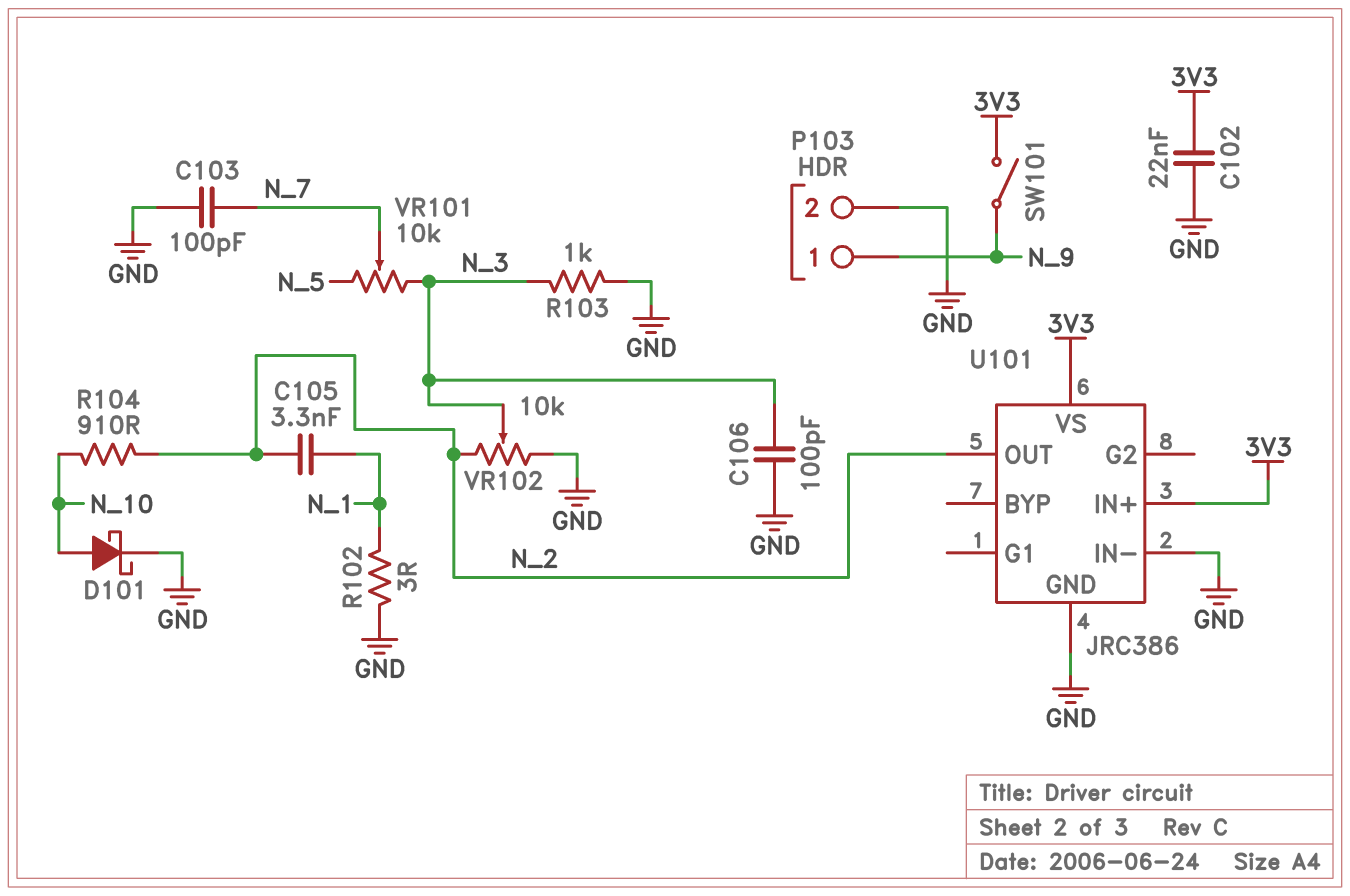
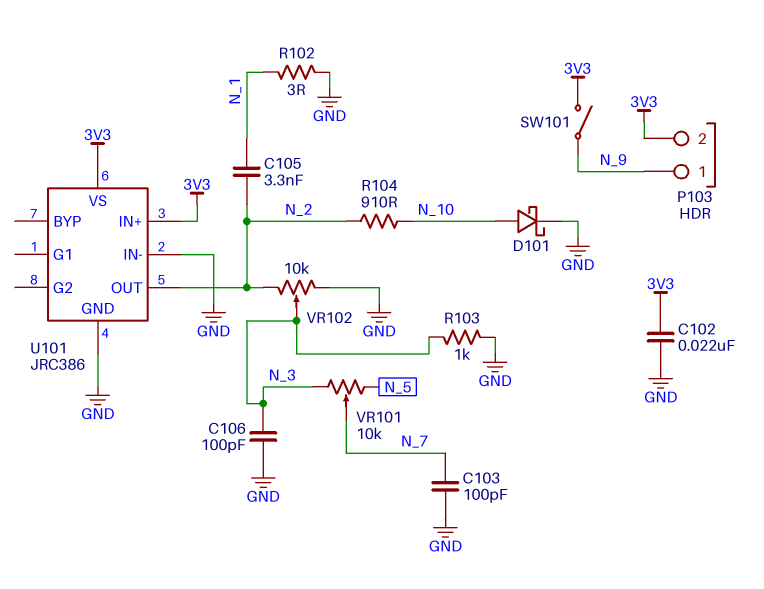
P103 pin 2: GND -> 3V3

